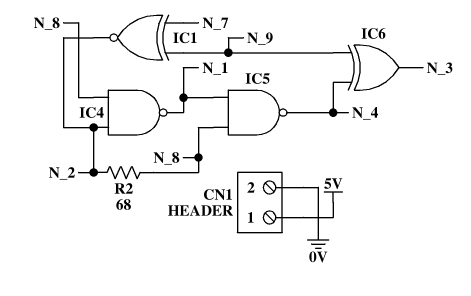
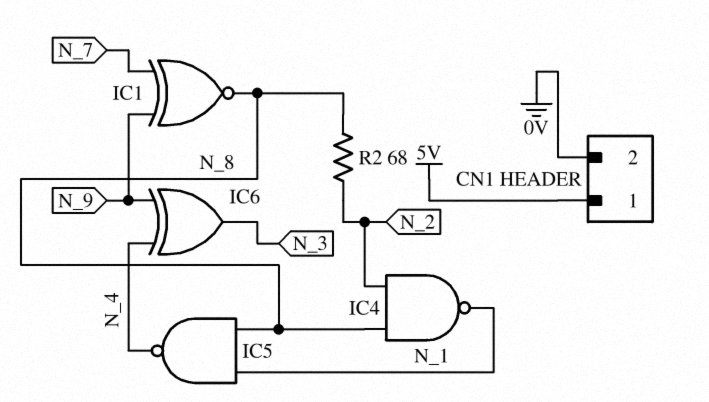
IC1: XNOR (in N_7, in N_9, out N_2) -> XNOR (in N_7, in N_9, out N_8)

